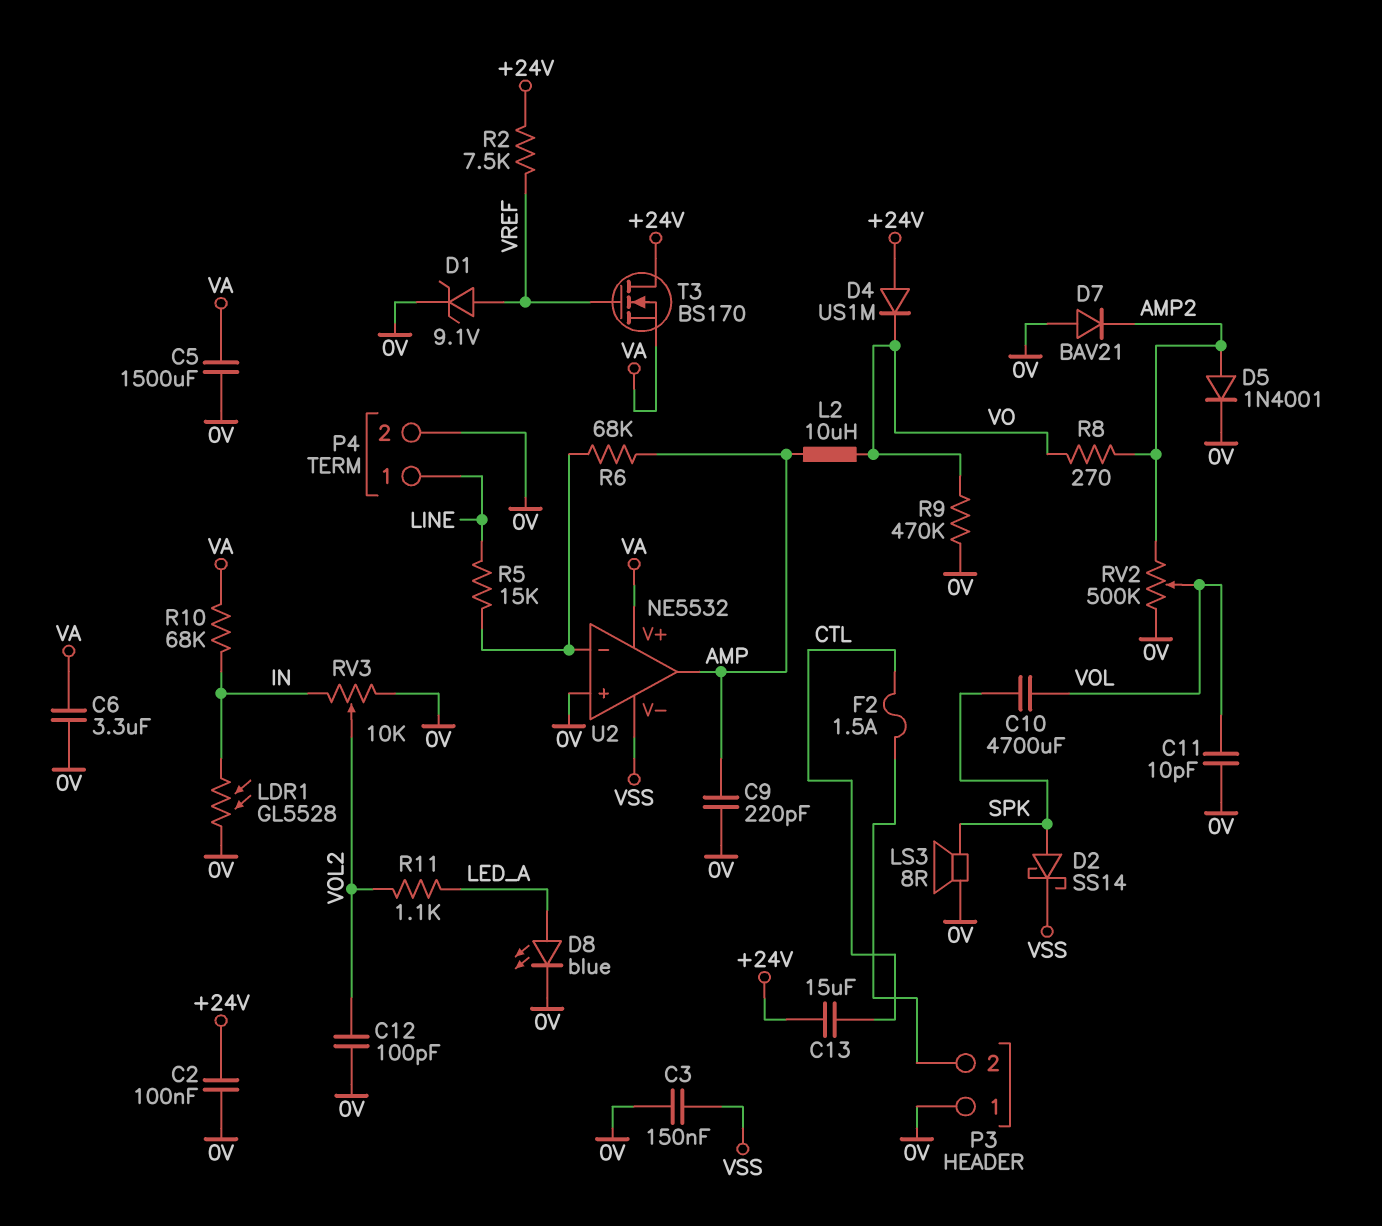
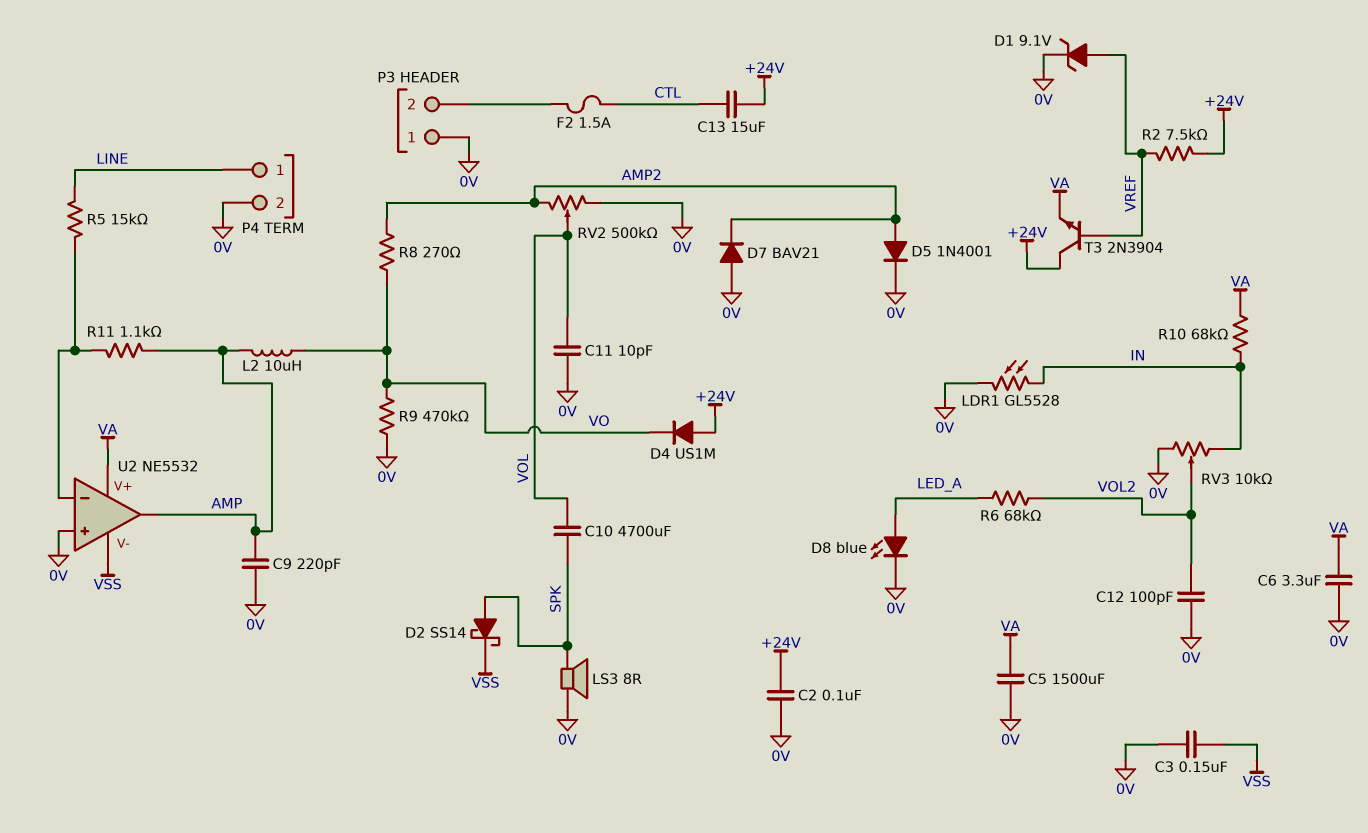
R6: 68k (AMP, U2/in-) -> 68k (LED_A, VOL2)
R11: 1.1k (LED_A, VOL2) -> 1.1k (AMP, U2/in-)
T3: NMOS BS170 (G VREF, D +24V, S VA) -> NPN 2N3904 (B VREF, C +24V, E VA)

